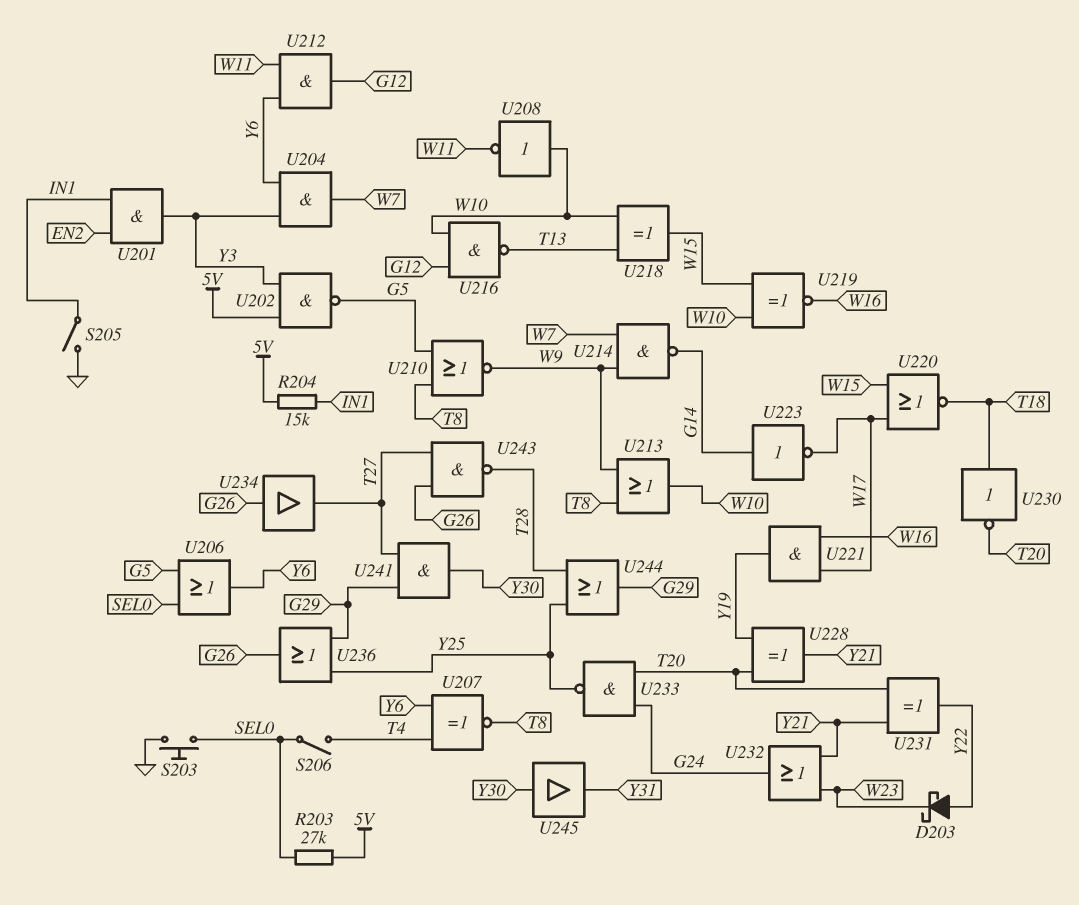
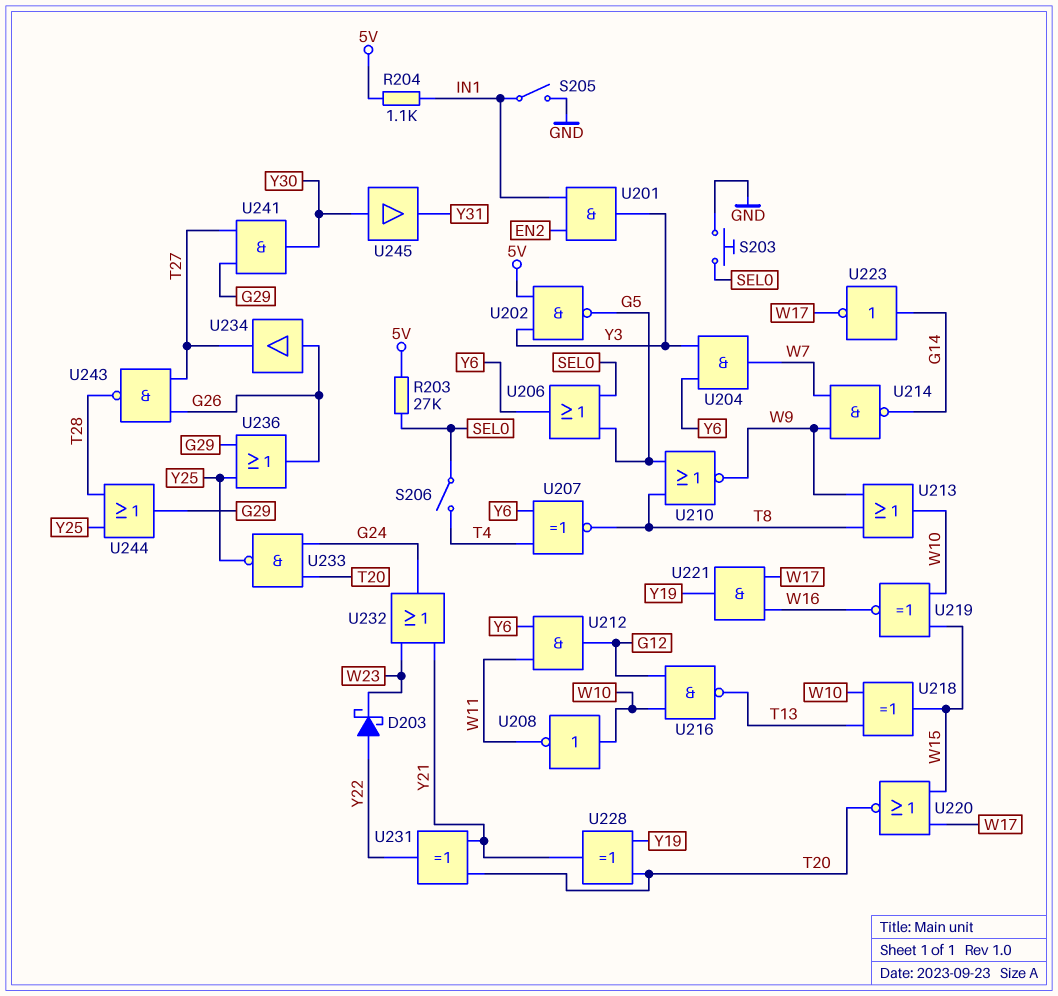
R204: 15k (5V, IN1) -> 1.1k (5V, IN1)
U220: NOR (in W15, in W17, out T18) -> NOR (in W15, in W17, out T20)
U230: NOT (in T18, out T20) -> none

